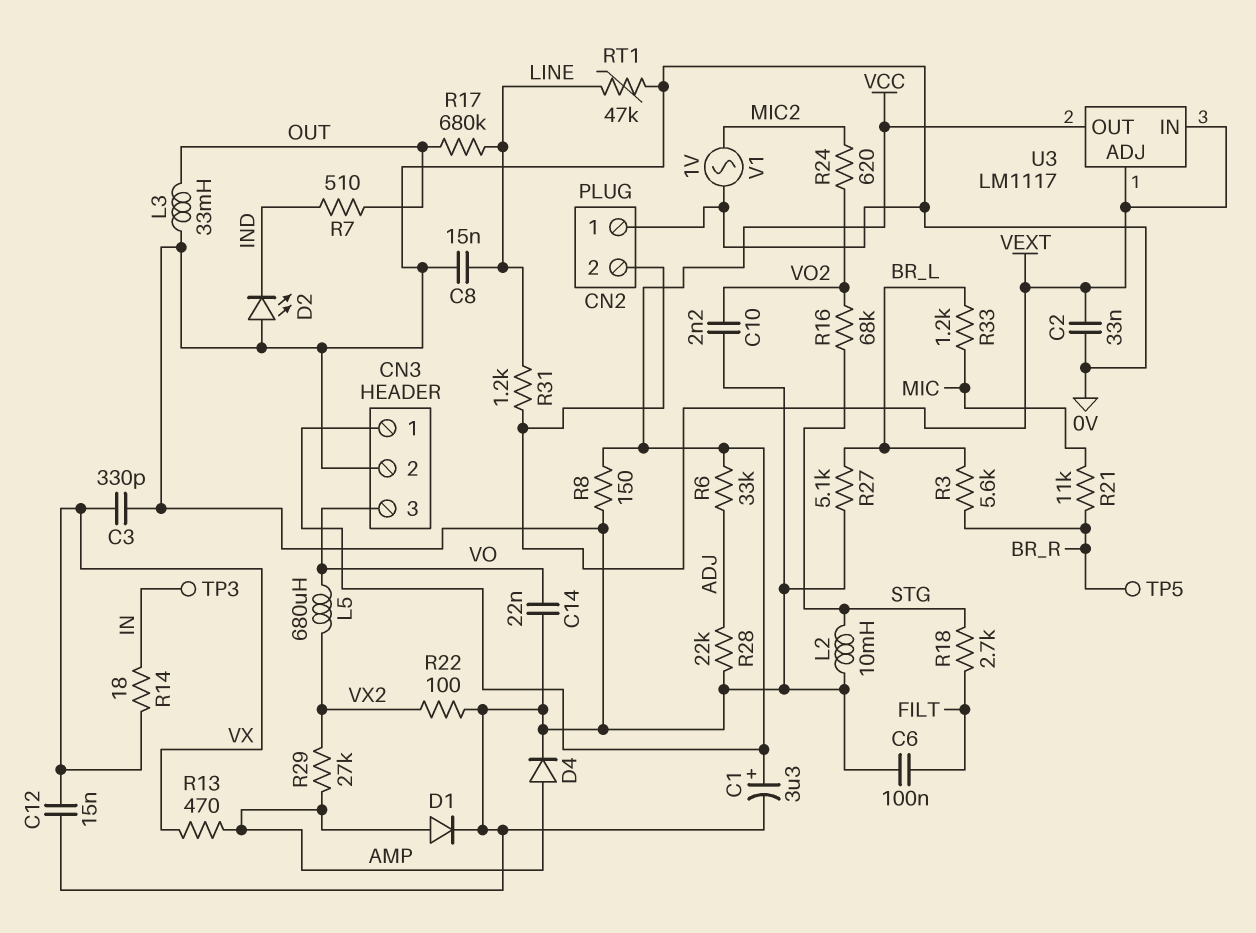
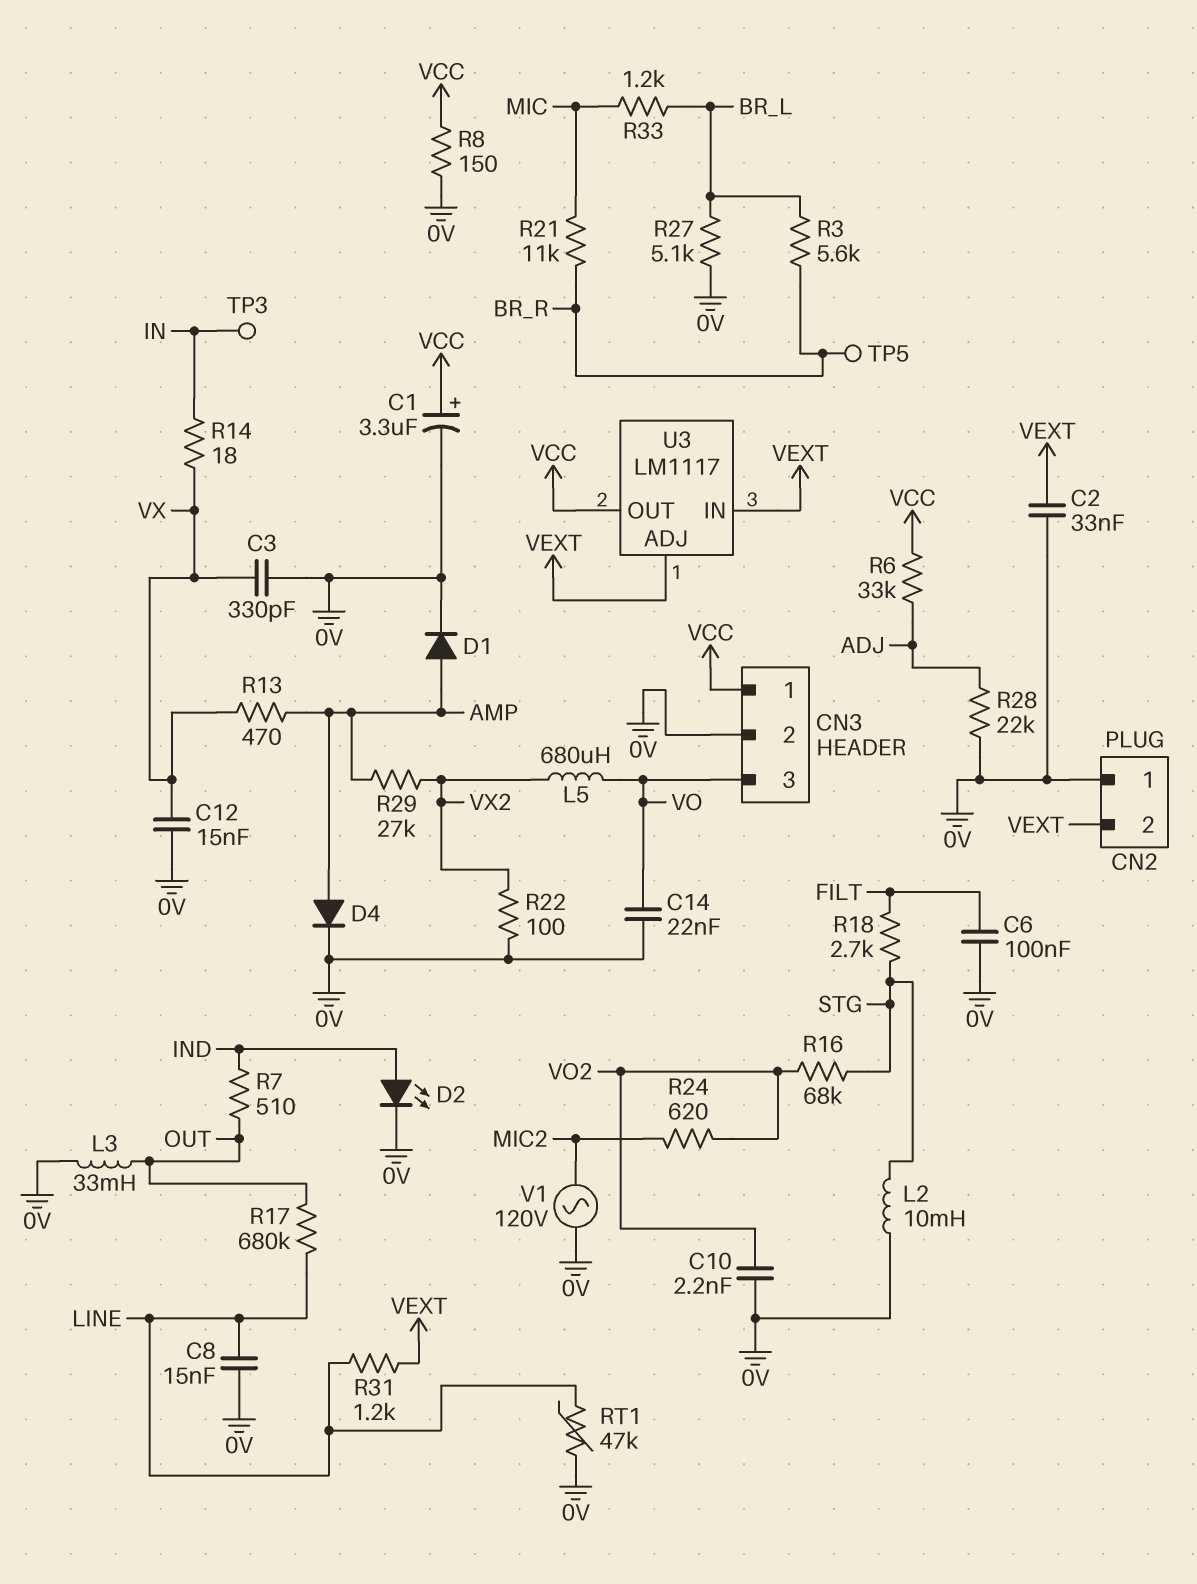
D2: LED (A 0V, K IND) -> LED (A IND, K 0V)
V1: AC 1V (0V, MIC2) -> AC 120V (0V, MIC2)

